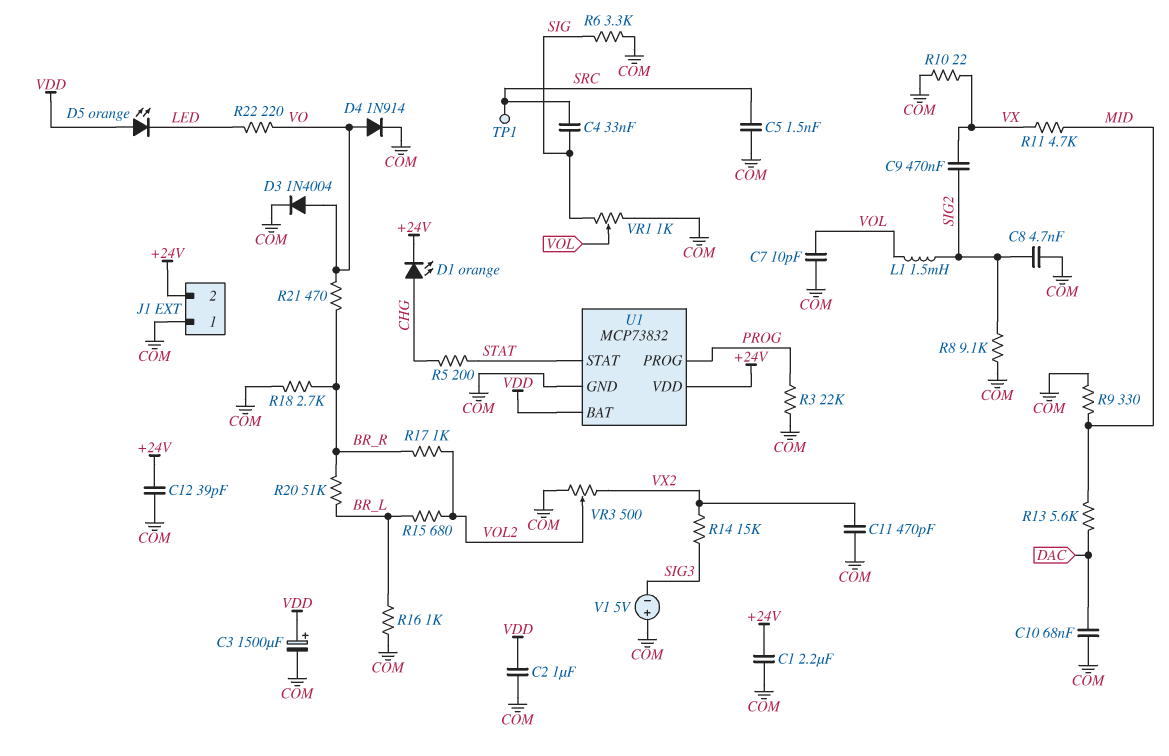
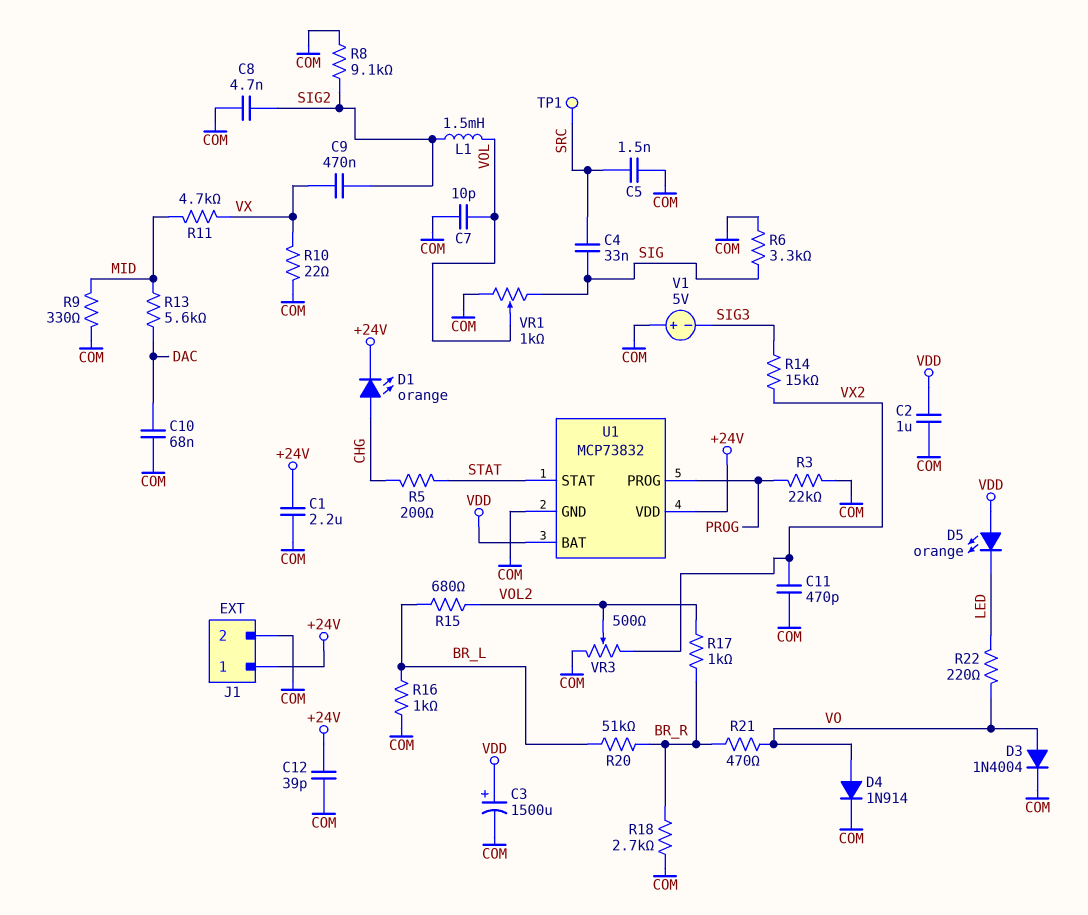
J1 pin 1: COM -> +24V
J1 pin 2: +24V -> COM

